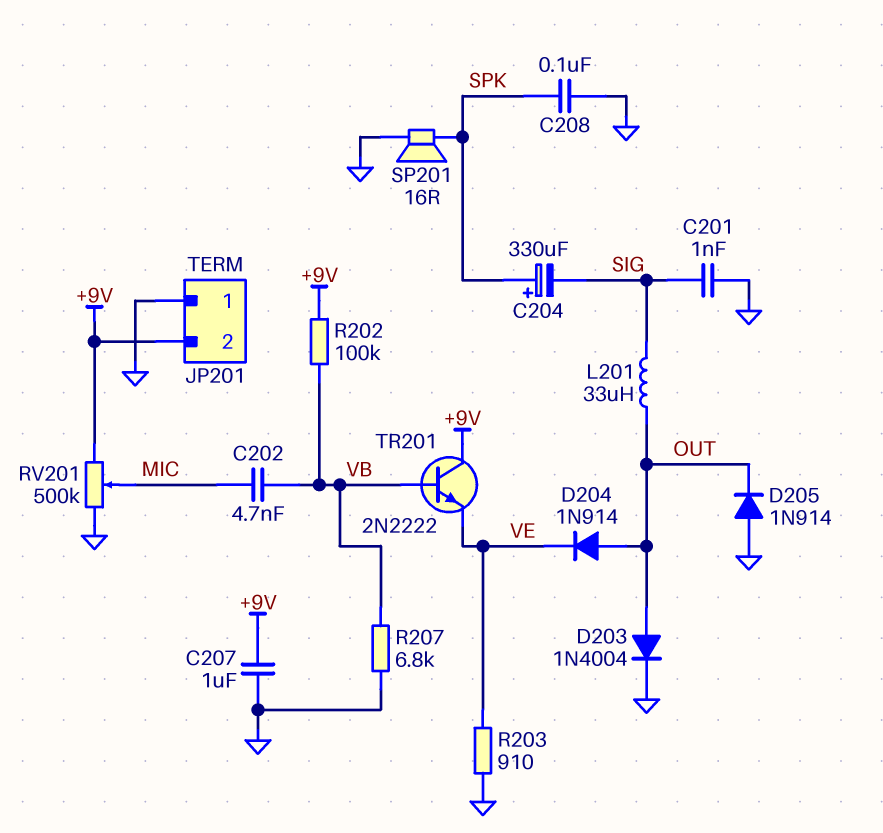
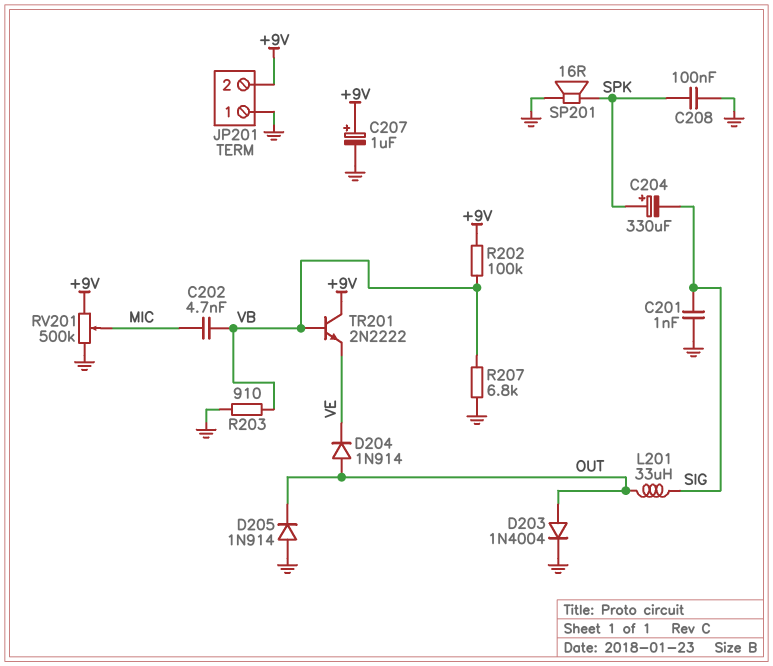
C207: 1uF (+9V, GND) -> 1uF (plus +9V, minus GND)
R203: 910 (GND, VE) -> 910 (GND, VB)

